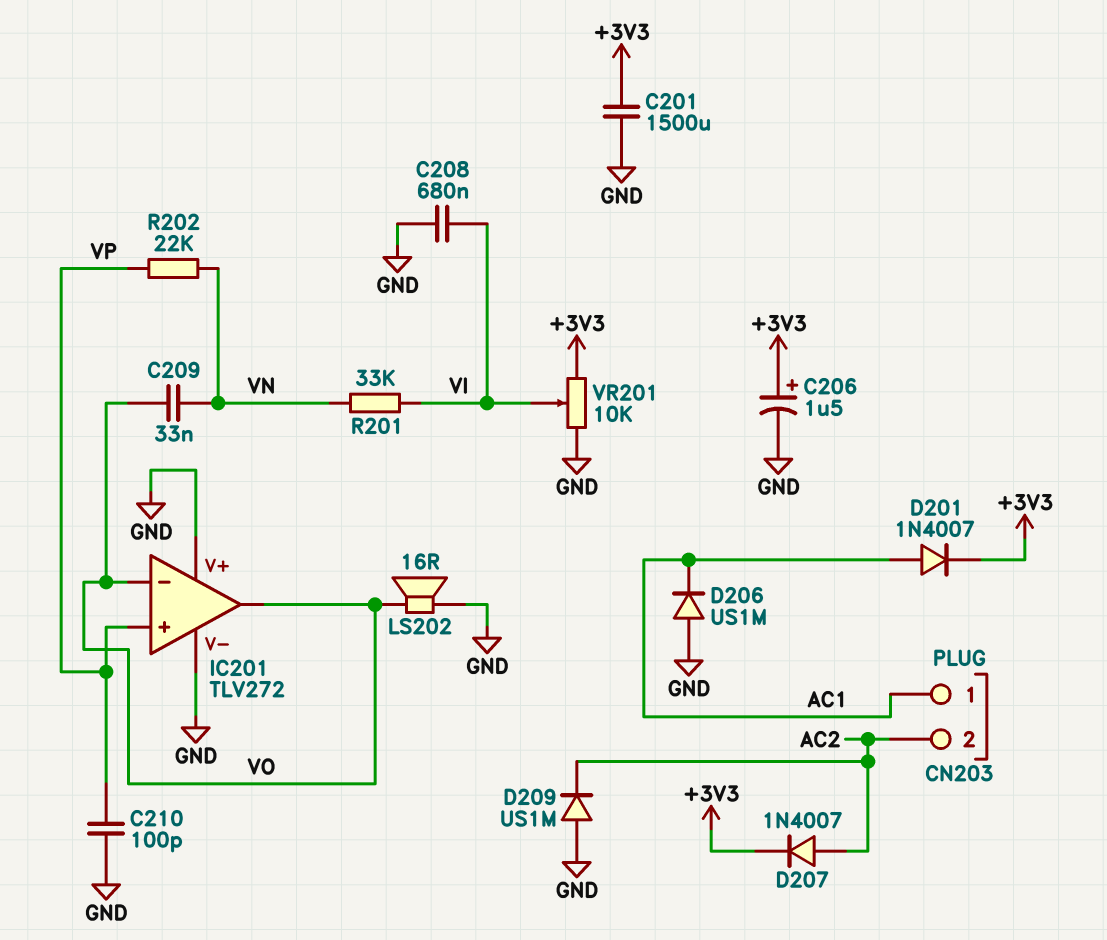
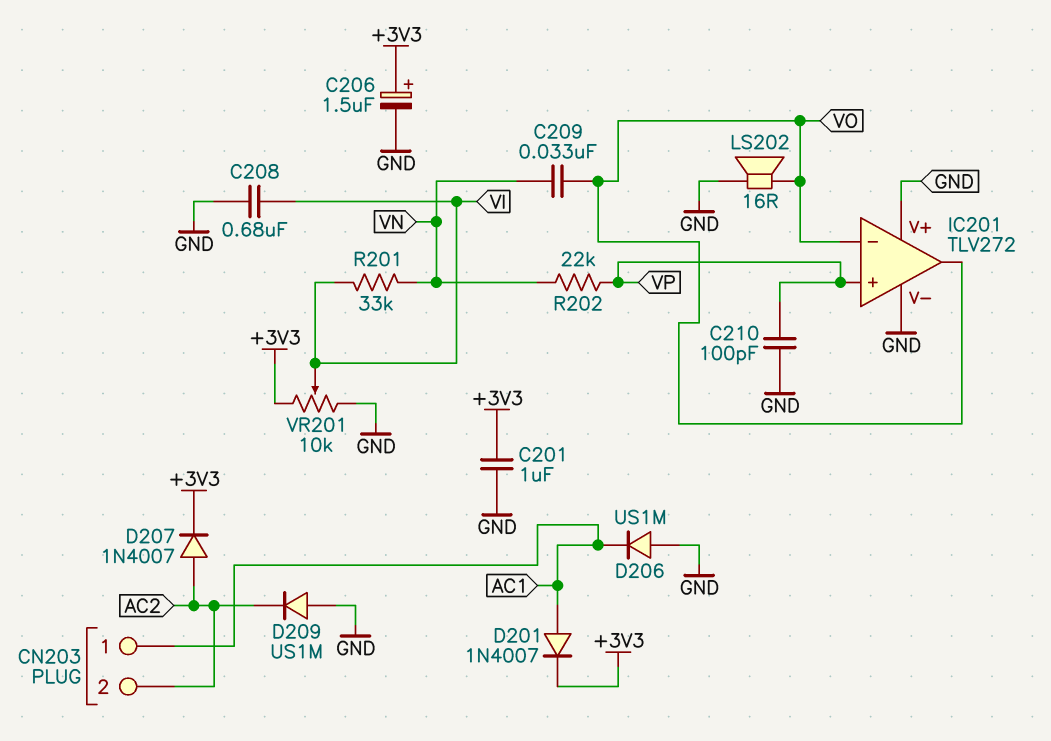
C201: 1500uF (+3V3, GND) -> 1uF (+3V3, GND)

